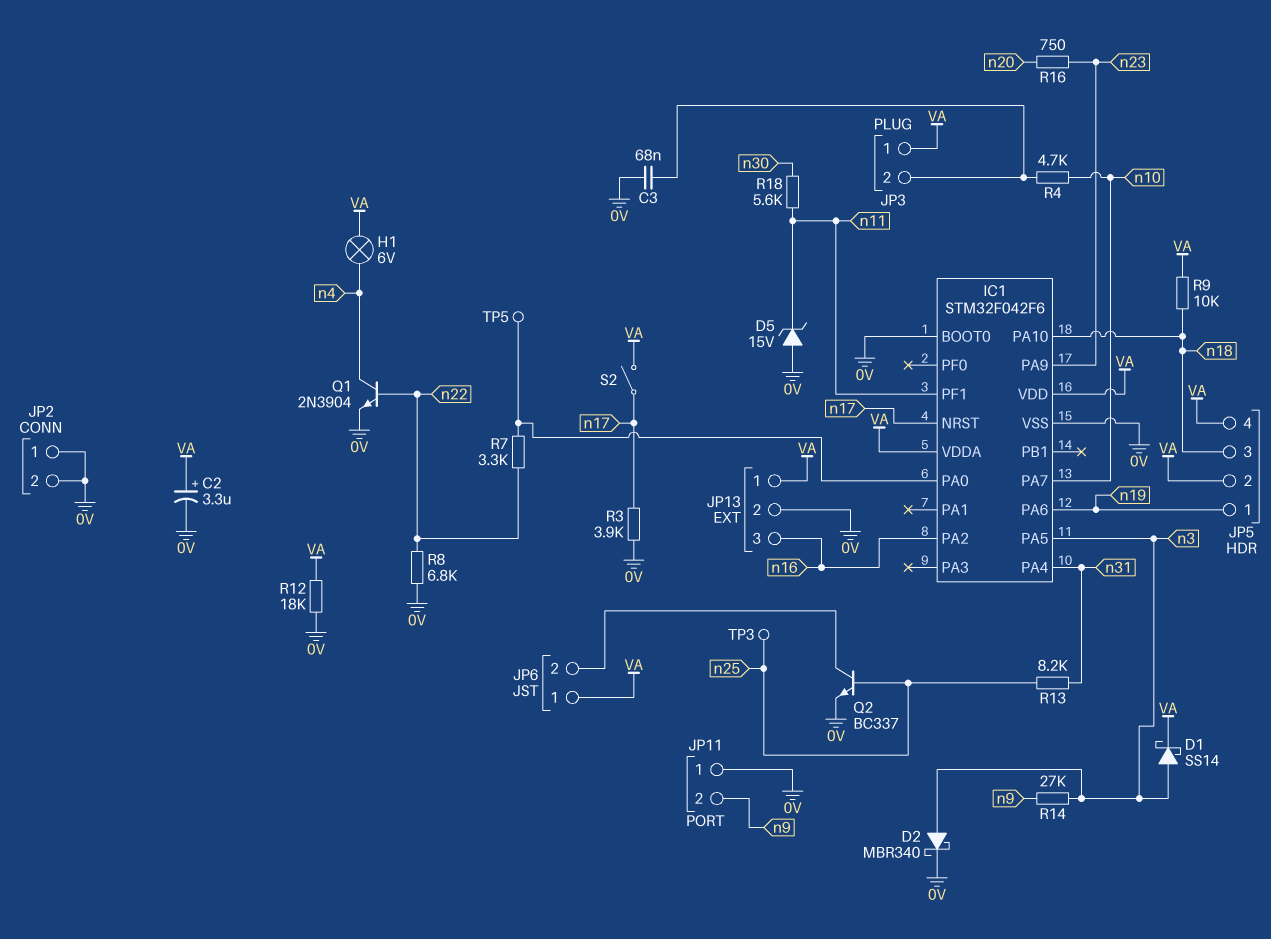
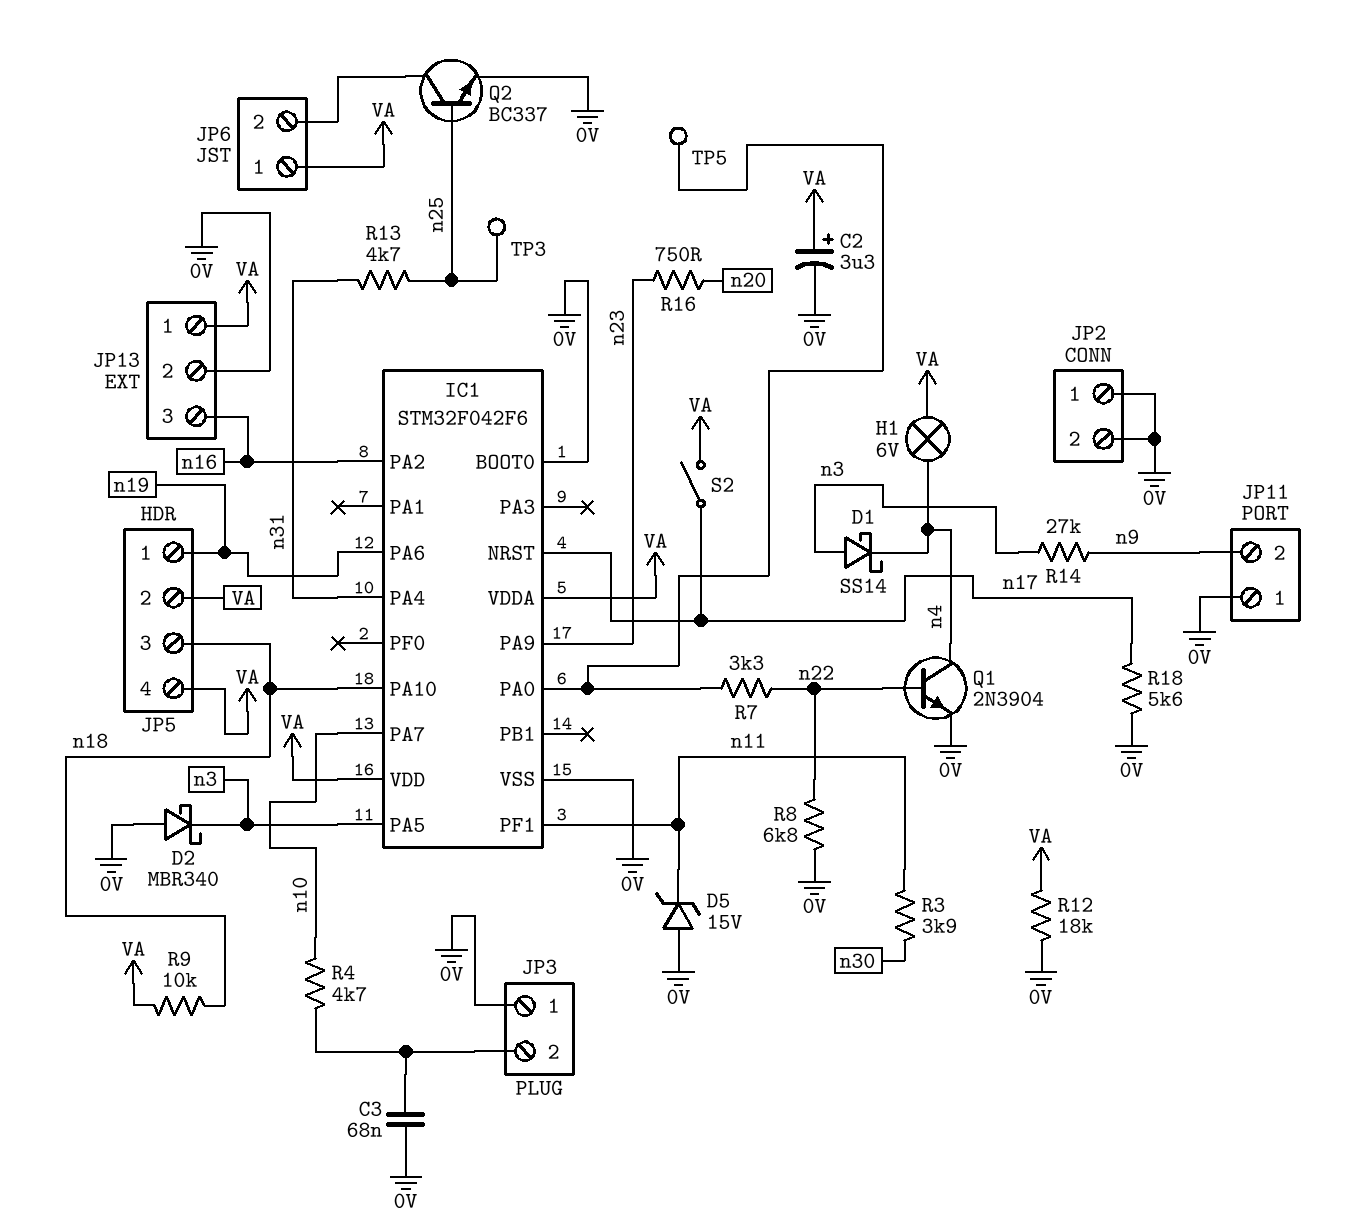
D1: schottky SS14 (A n3, K VA) -> schottky SS14 (A n3, K n4)
D2: schottky MBR340 (A n3, K 0V) -> schottky MBR340 (A 0V, K n3)
JP3 pin 1: VA -> 0V
R3: 3.9k (0V, n17) -> 3.9k (n11, n30)
R13: 8.2k (n25, n31) -> 4.7k (n25, n31)
R18: 5.6k (n11, n30) -> 5.6k (0V, n17)

